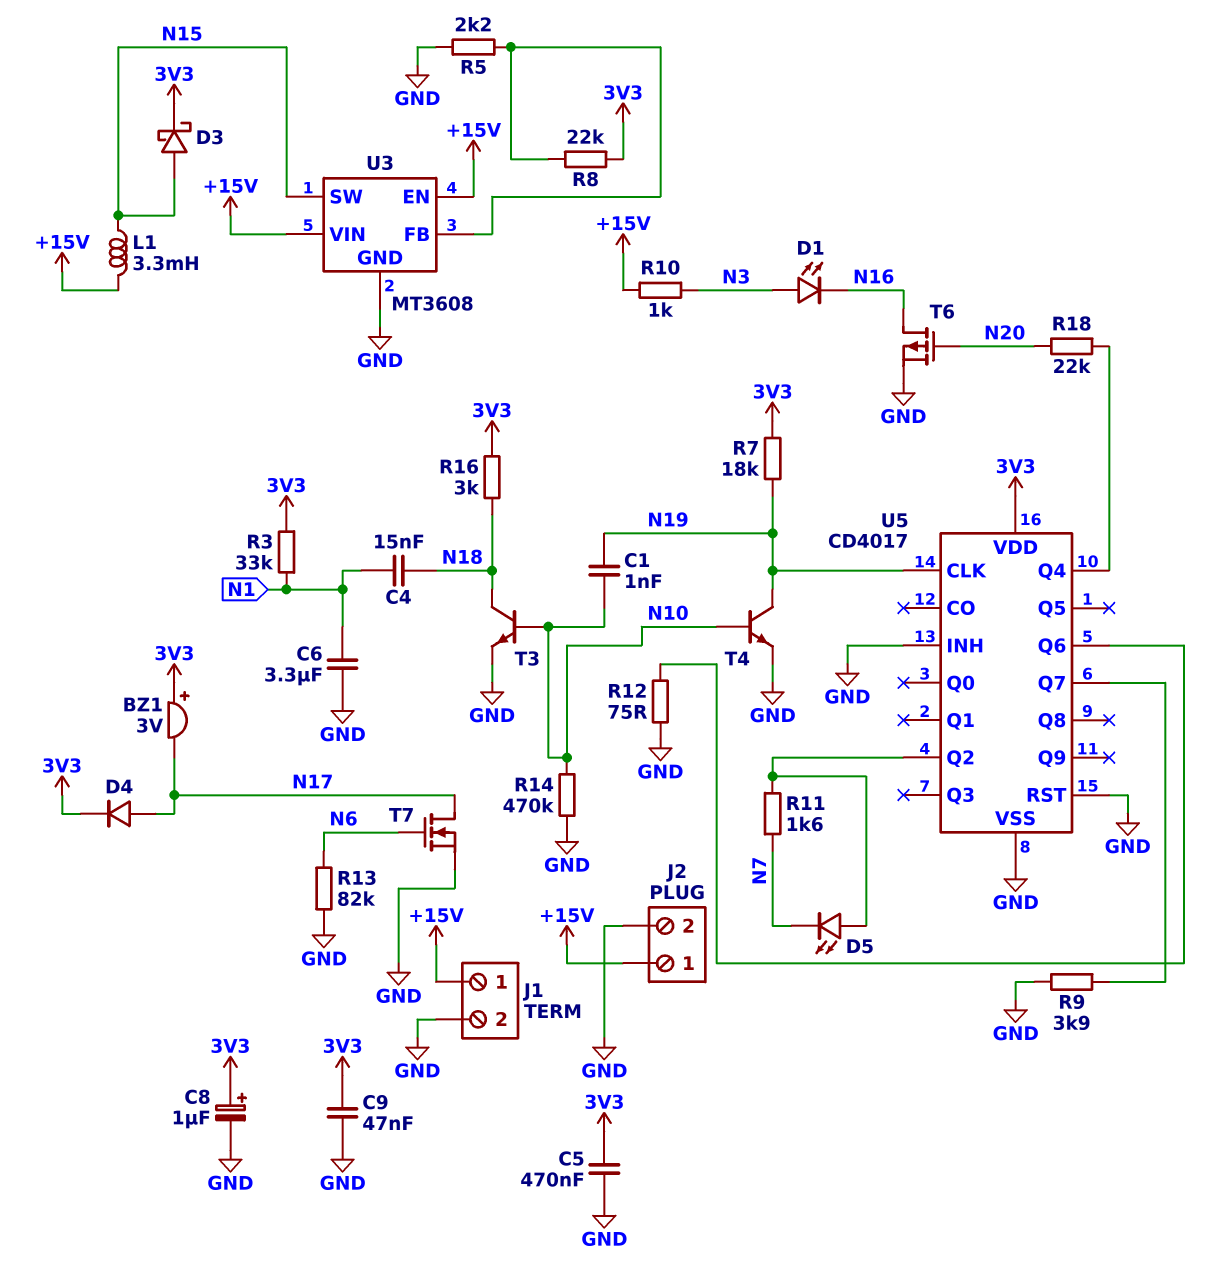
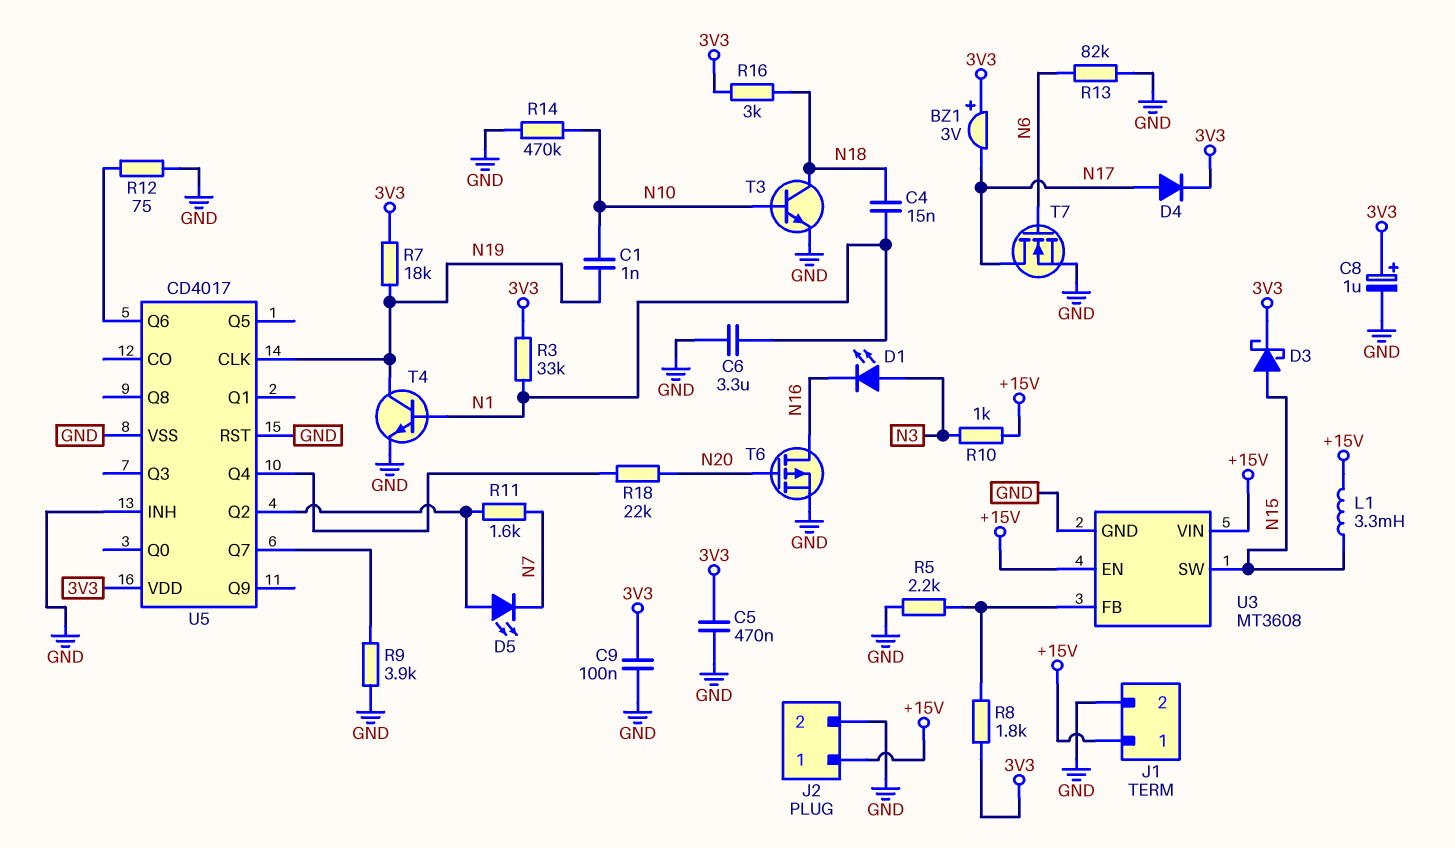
C9: 47nF (3V3, GND) -> 100nF (3V3, GND)
R8: 22k (3V3, U3/FB) -> 1.8k (3V3, U3/FB)
T4: NPN (B N10, C N19, E GND) -> NPN (B N1, C N19, E GND)

